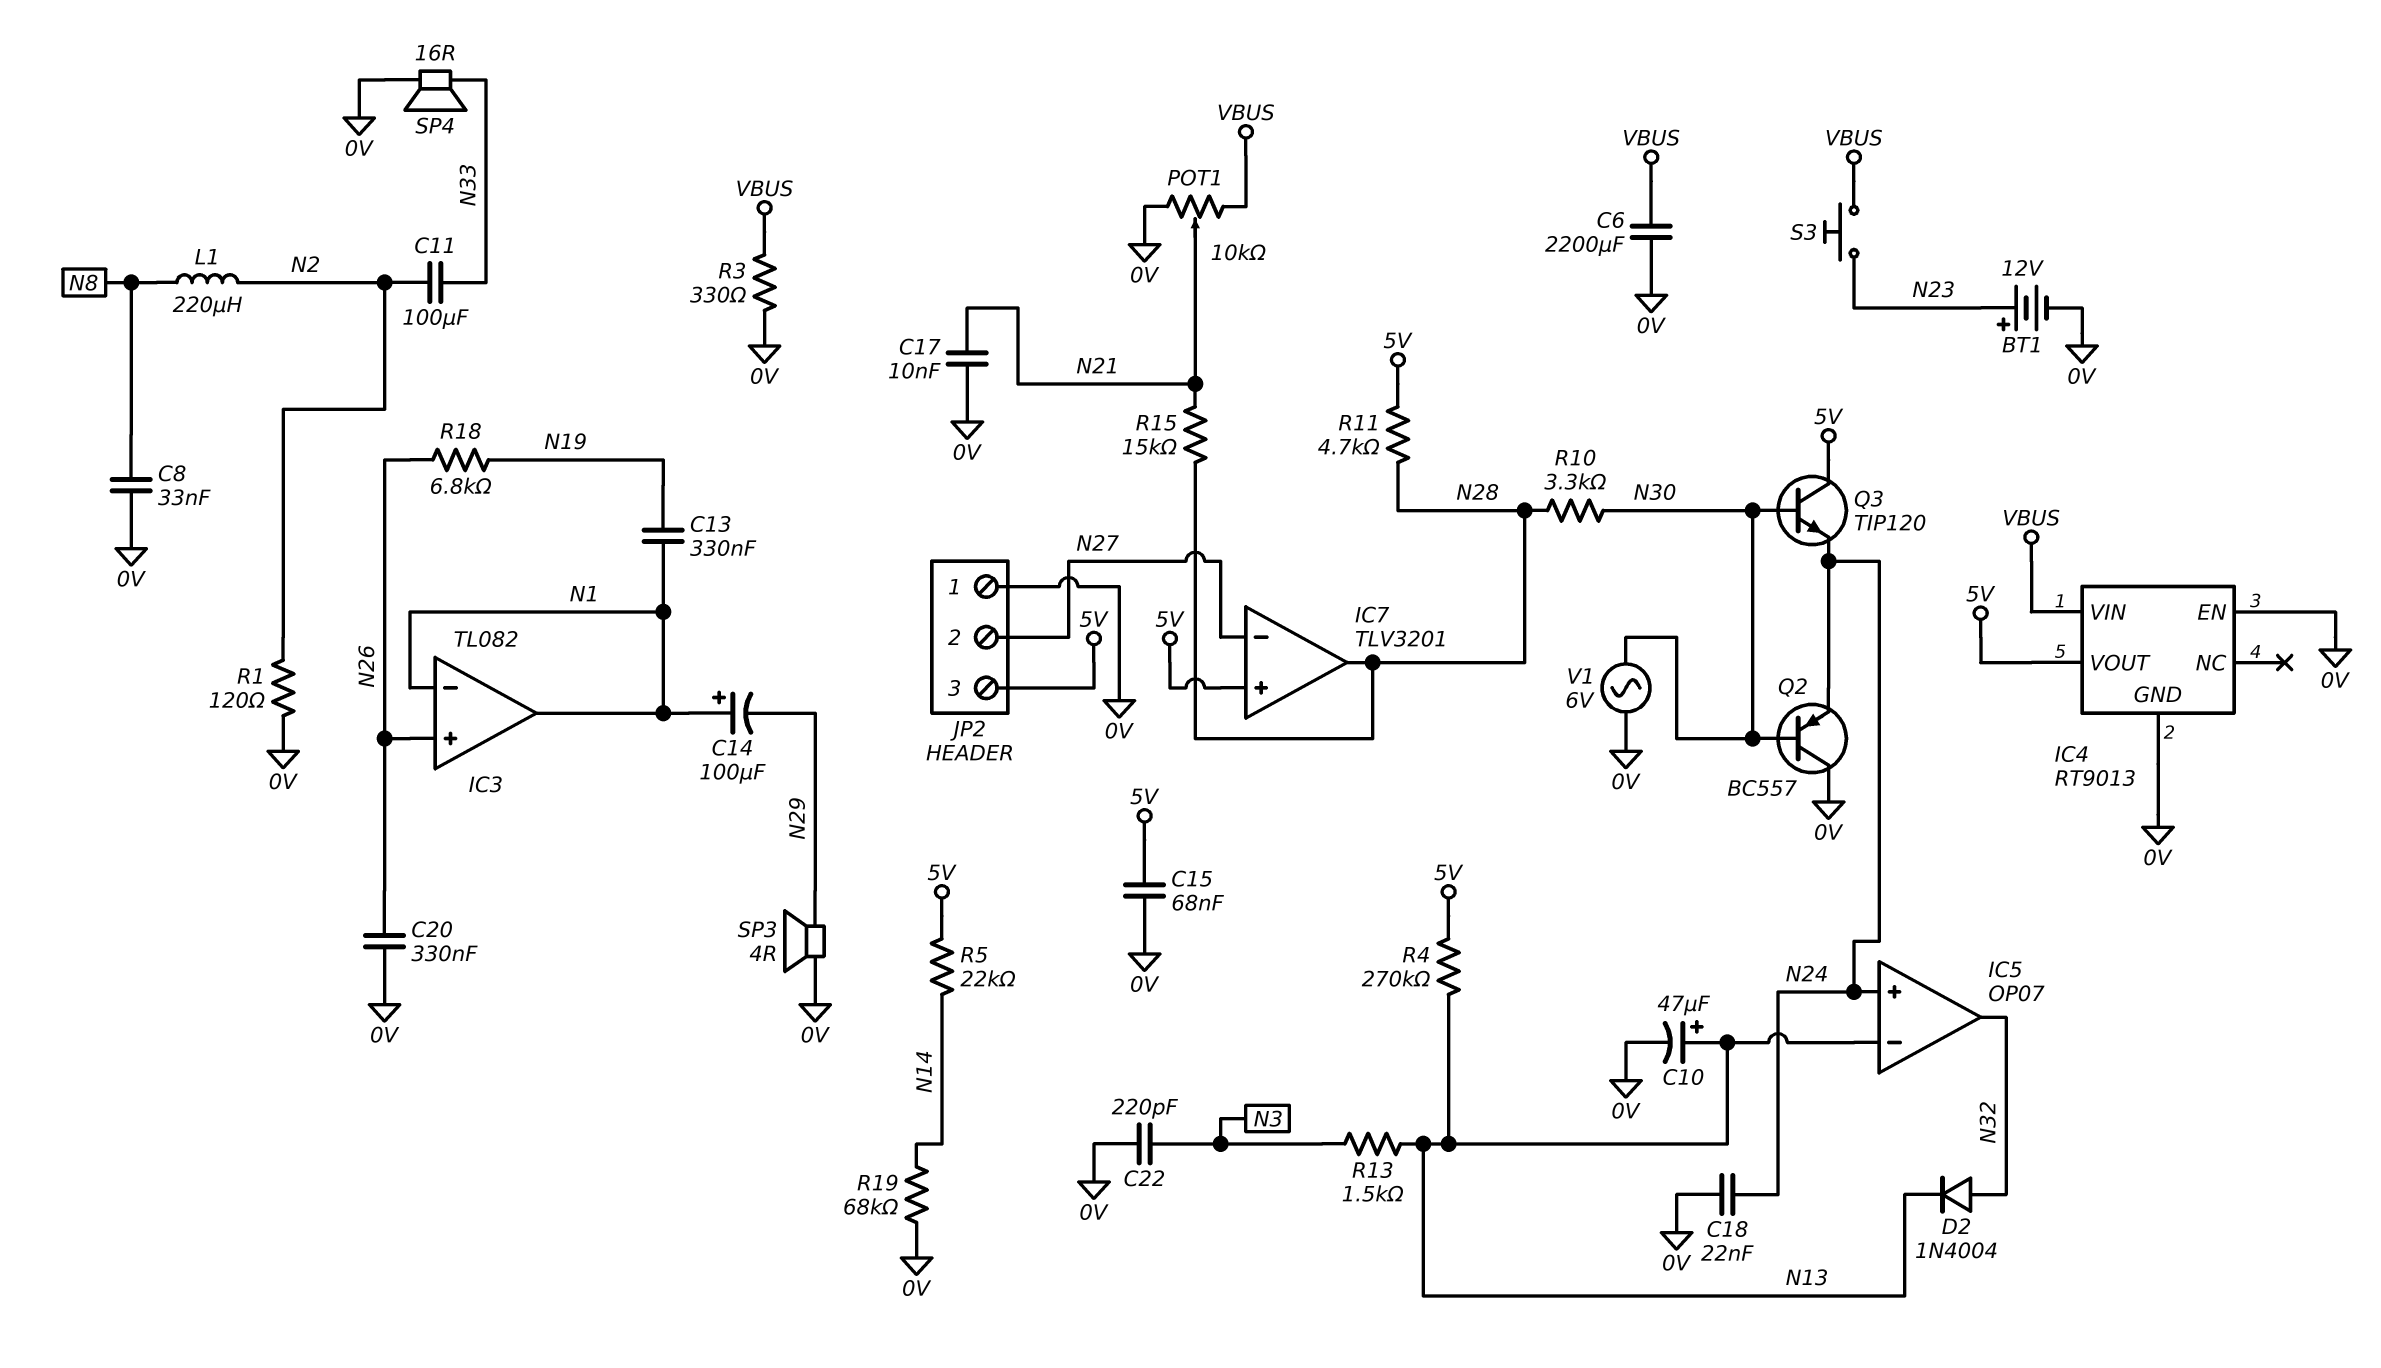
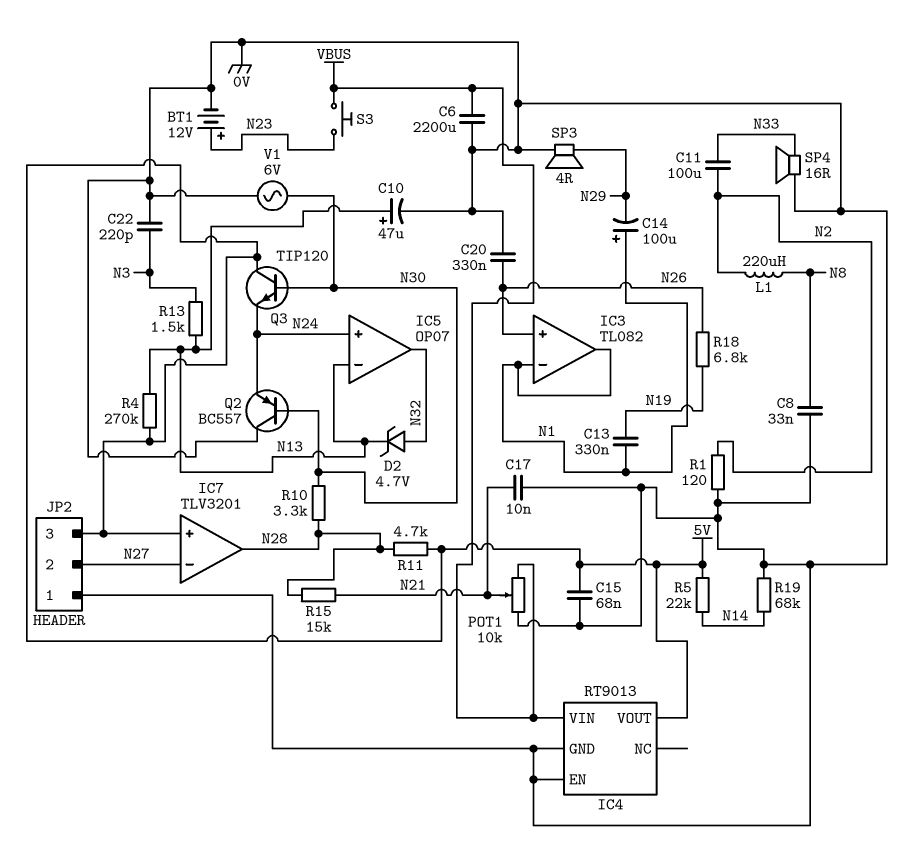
C18: 22nF (0V, N24) -> none
D2: diode 1N4004 (A N32, K N13) -> zener 4.7V (A N32, K N13)
R3: 330 (0V, VBUS) -> none

